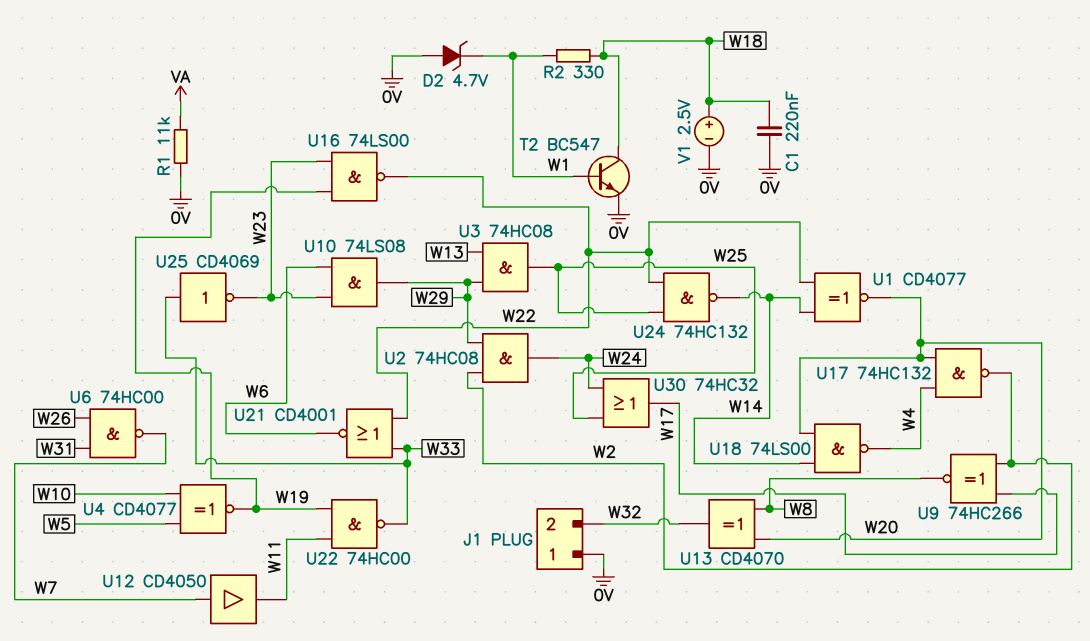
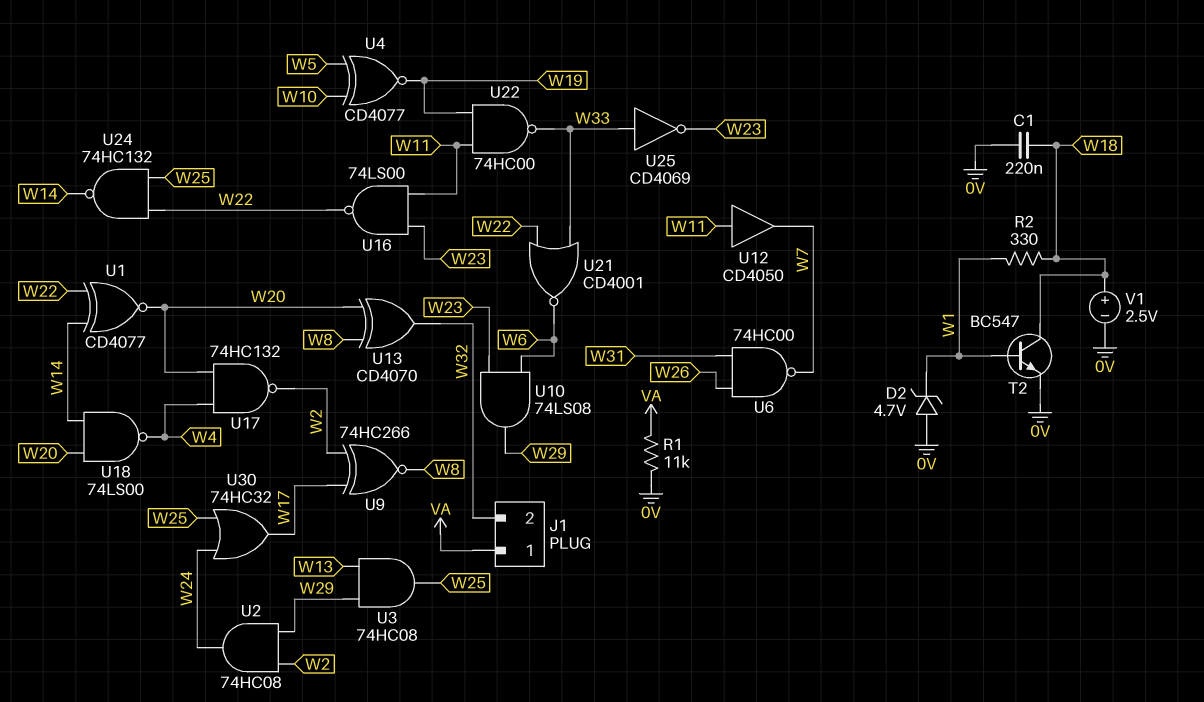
J1 pin 1: 0V -> VA
U12: buffer CD4050 (in W7, out W11) -> buffer CD4050 (in W11, out W7)
U16: NAND 74LS00 (in W19, in W23, out W22) -> NAND 74LS00 (in W11, in W23, out W22)

